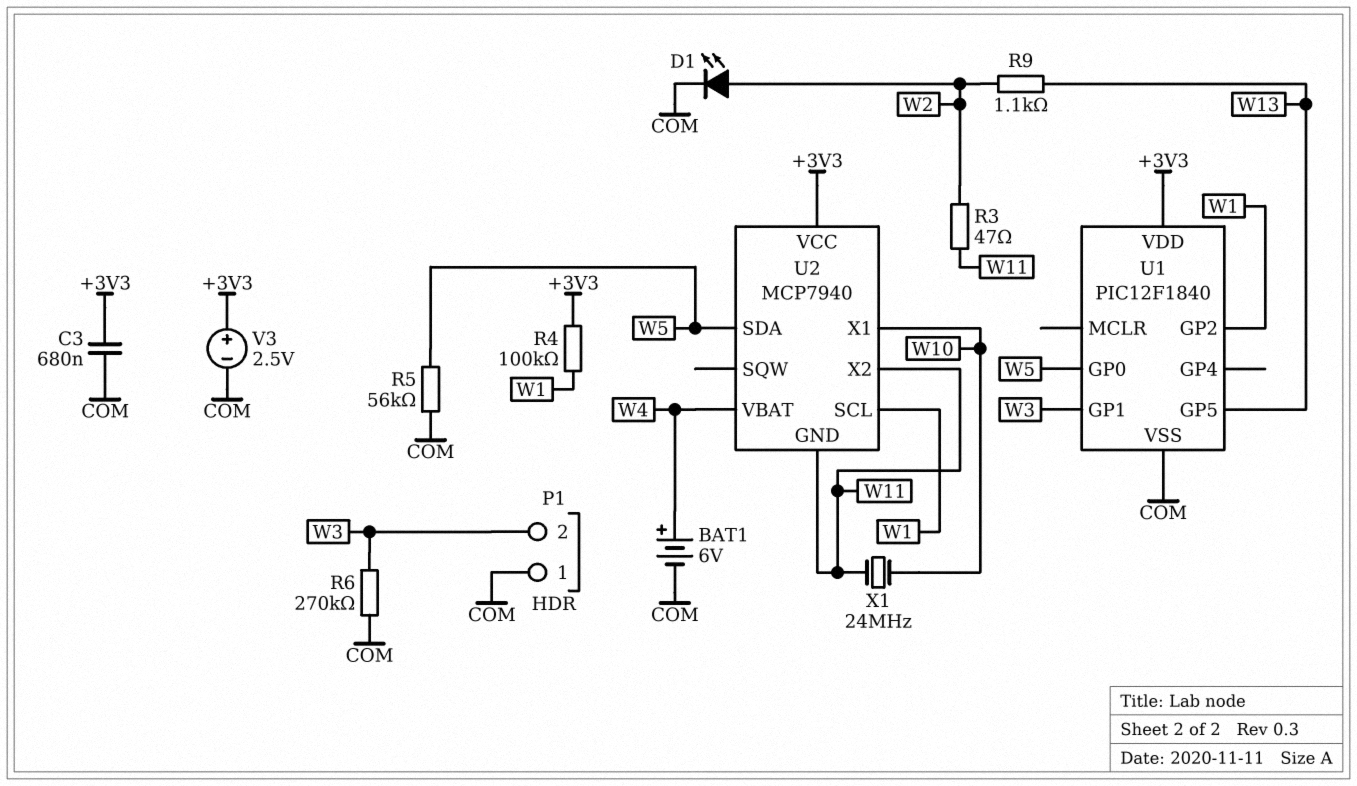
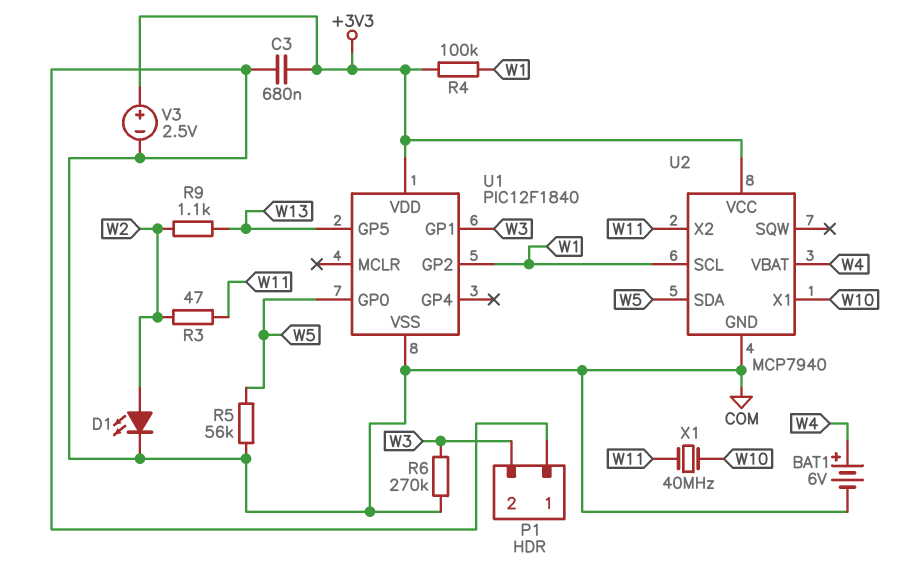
U2 pin GND: W11 -> COM
X1: 24MHz (W10, W11) -> 40MHz (W10, W11)

